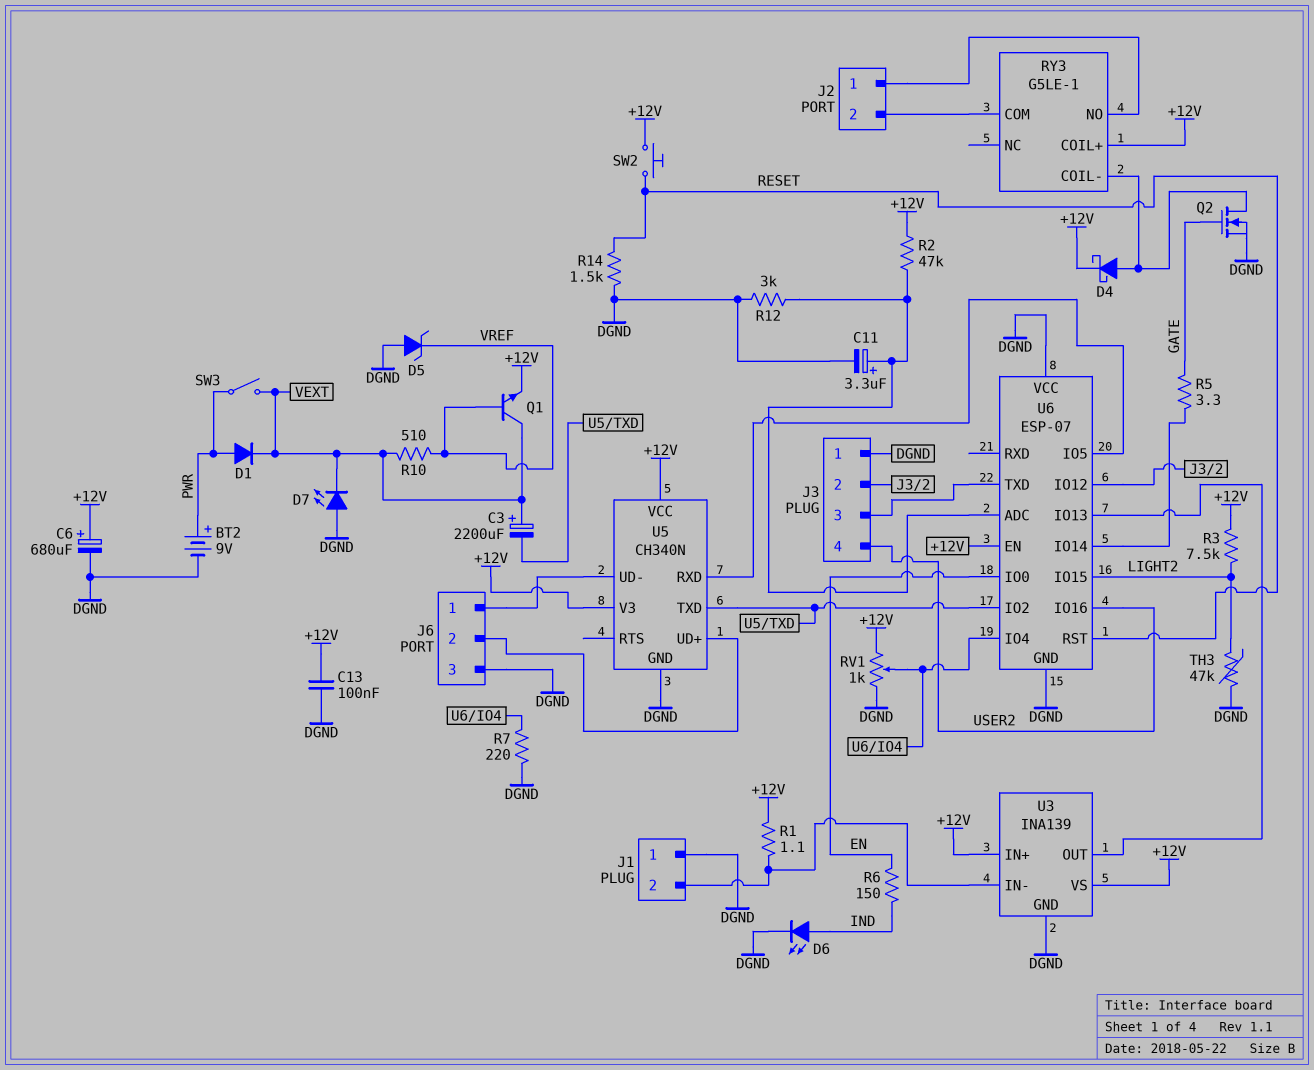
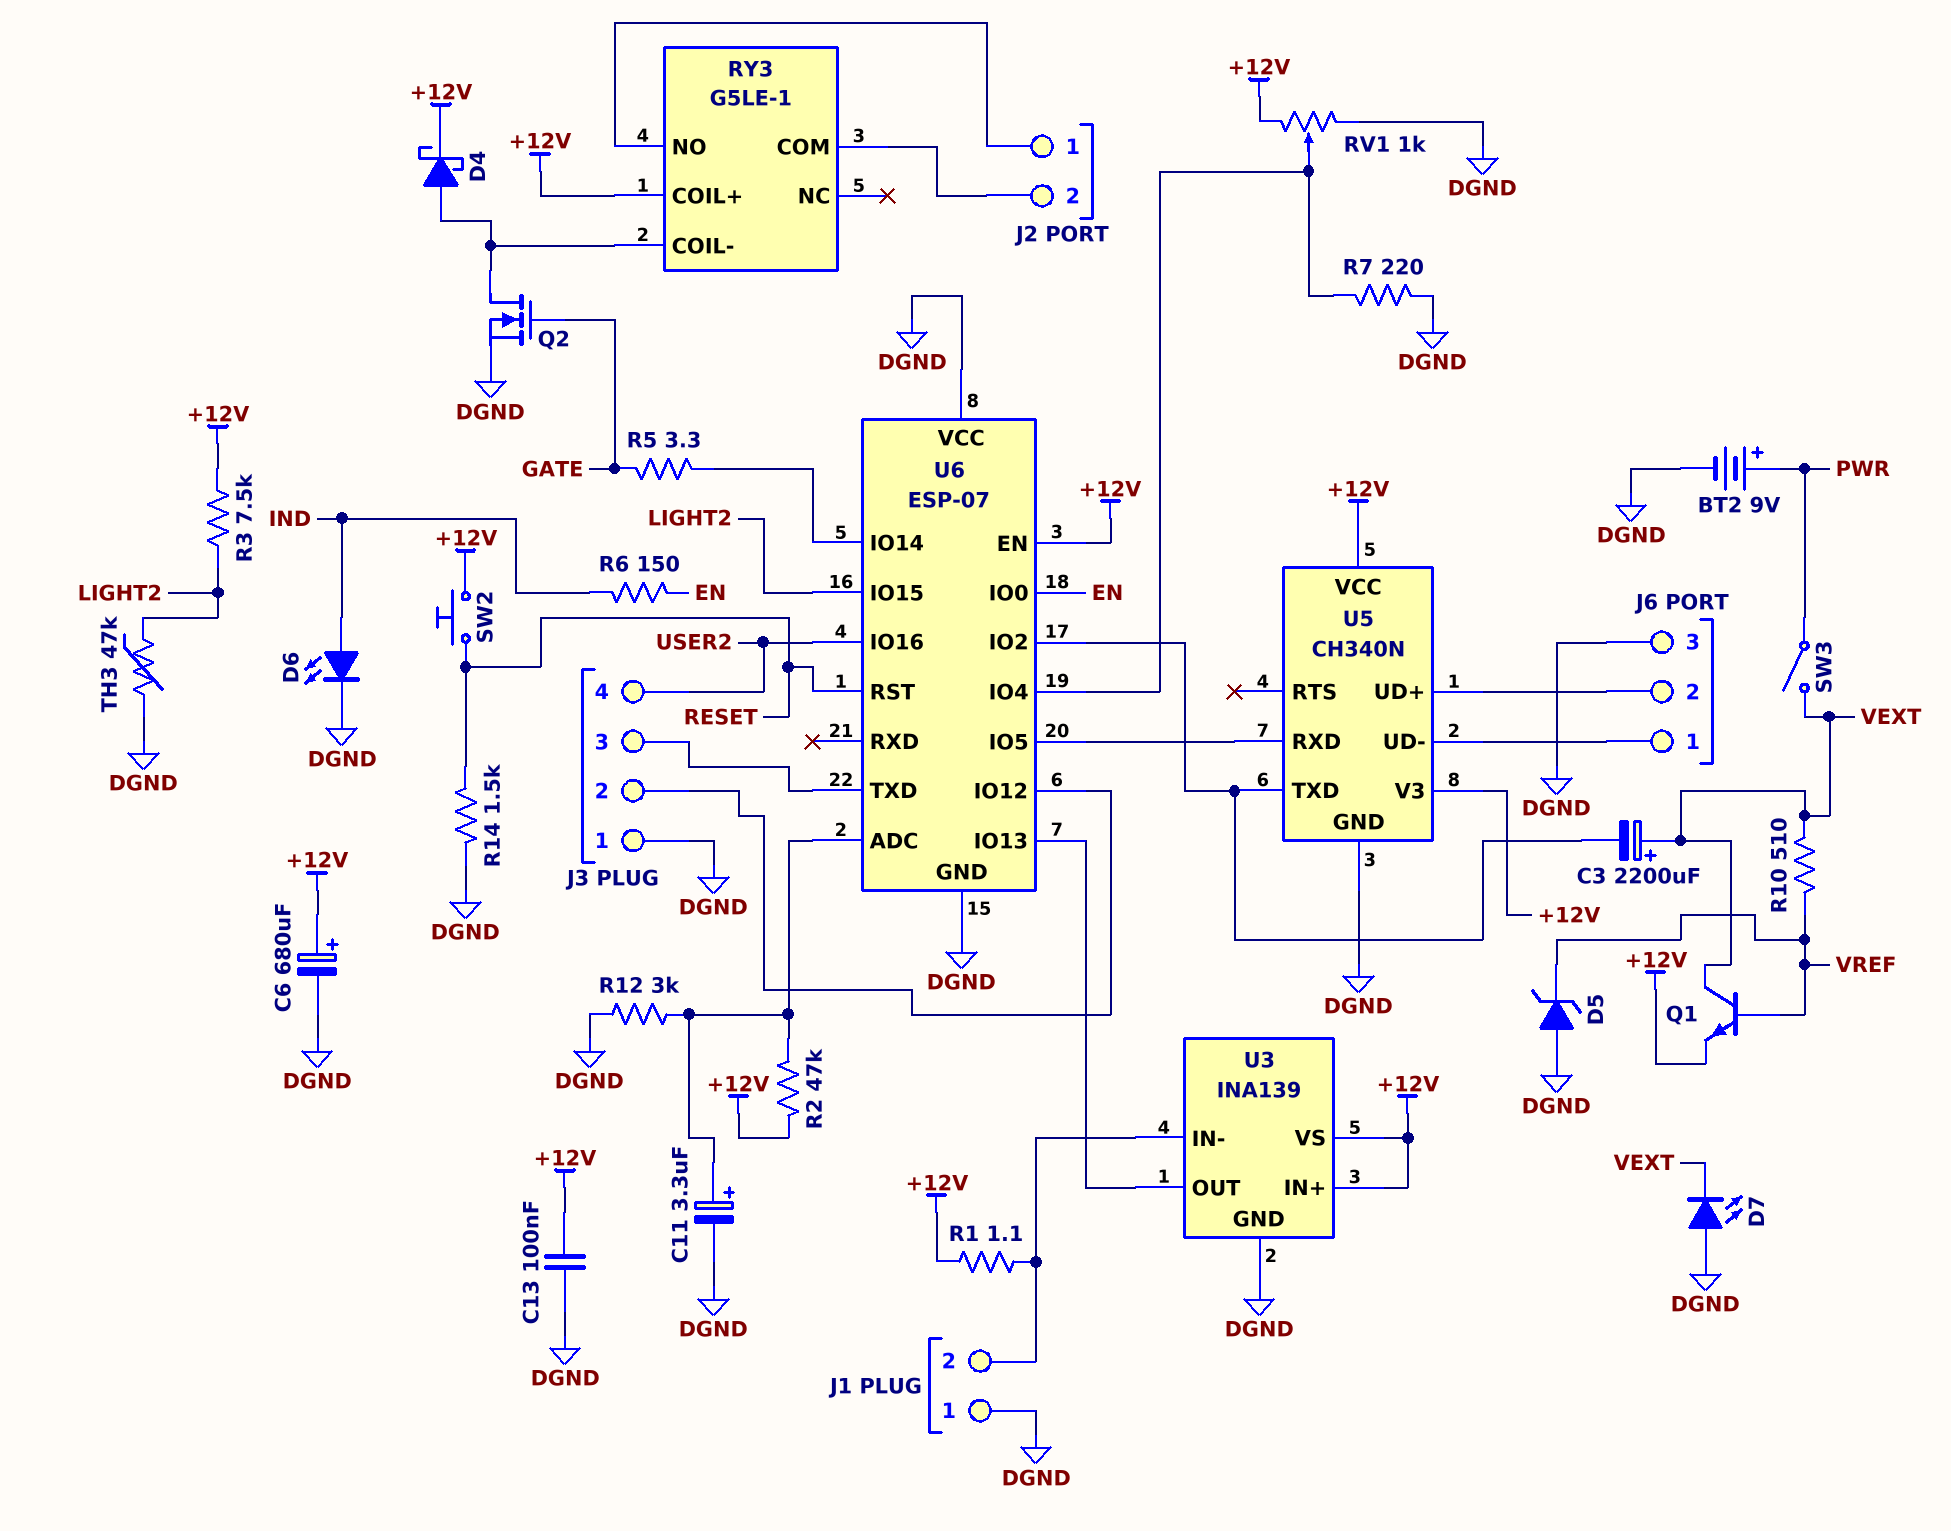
D1: diode (A PWR, K VEXT) -> none

